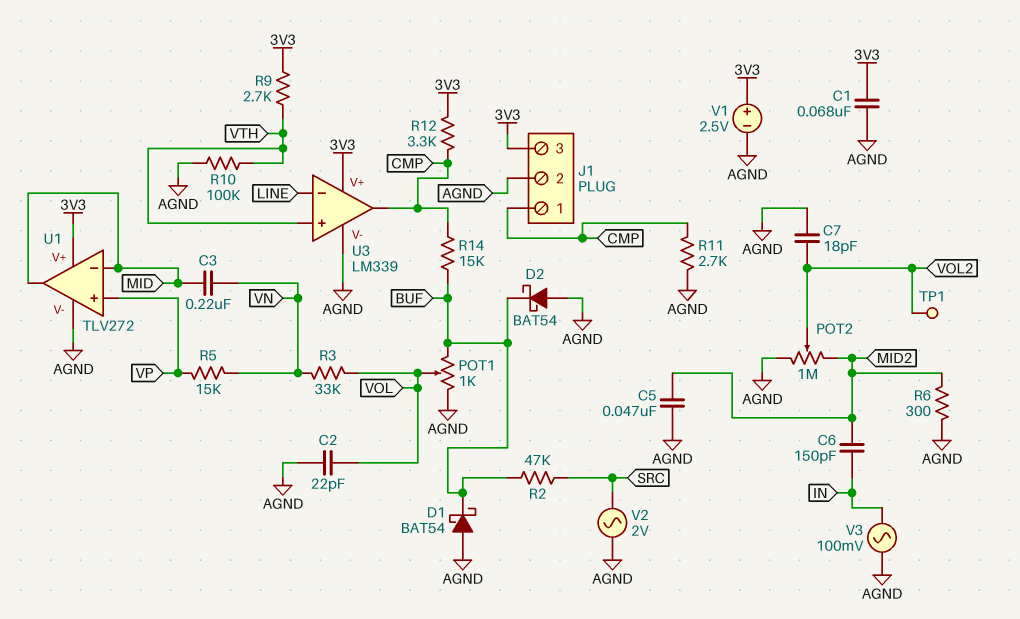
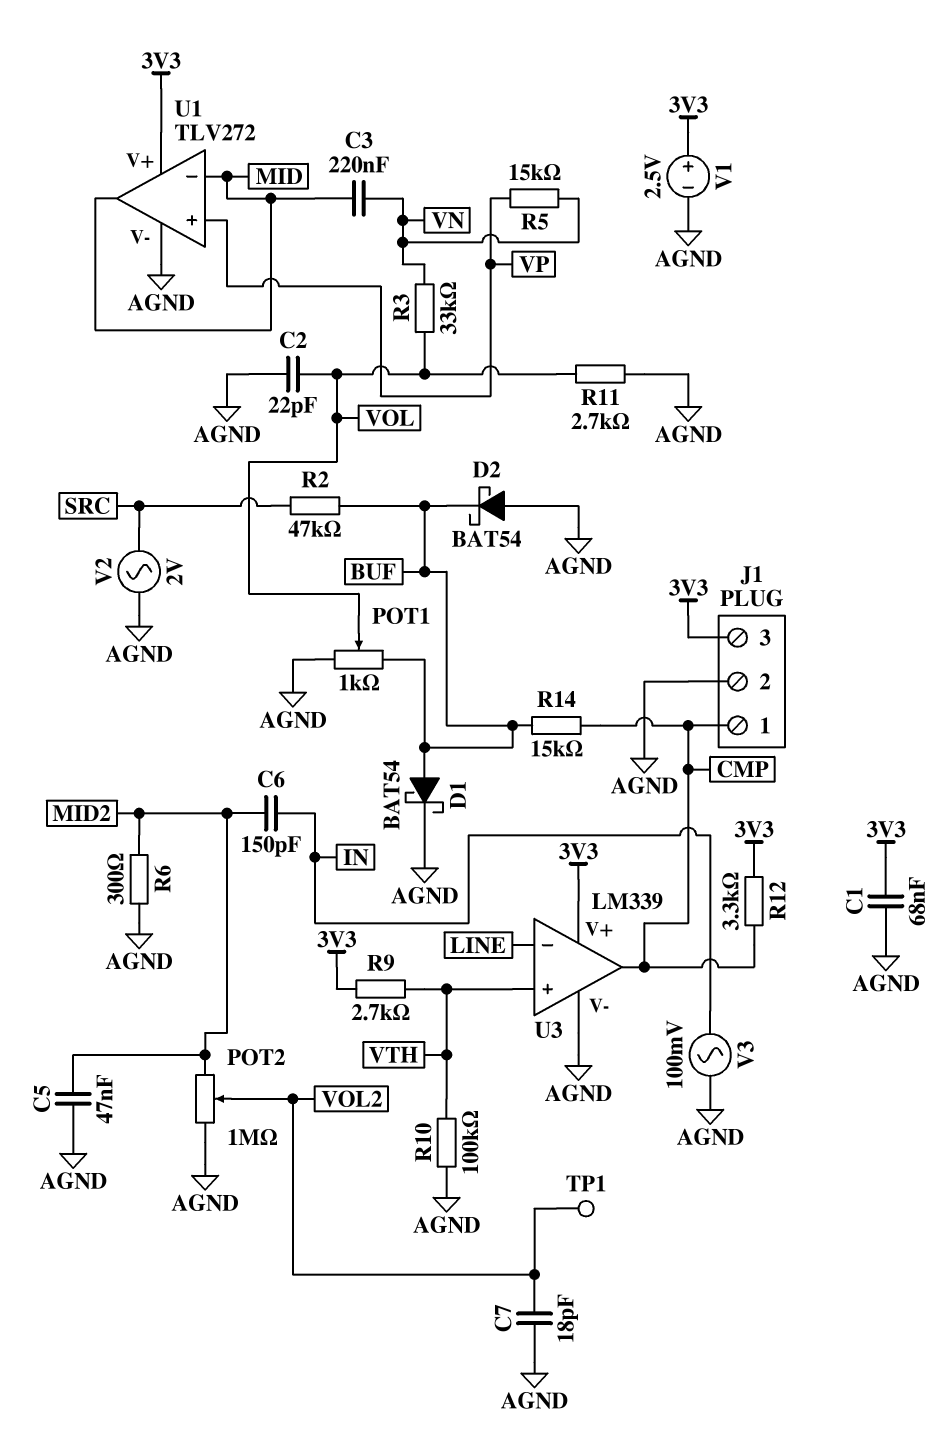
D1: schottky BAT54 (A AGND, K BUF) -> schottky BAT54 (A BUF, K AGND)
R11: 2.7k (AGND, CMP) -> 2.7k (AGND, VOL)

